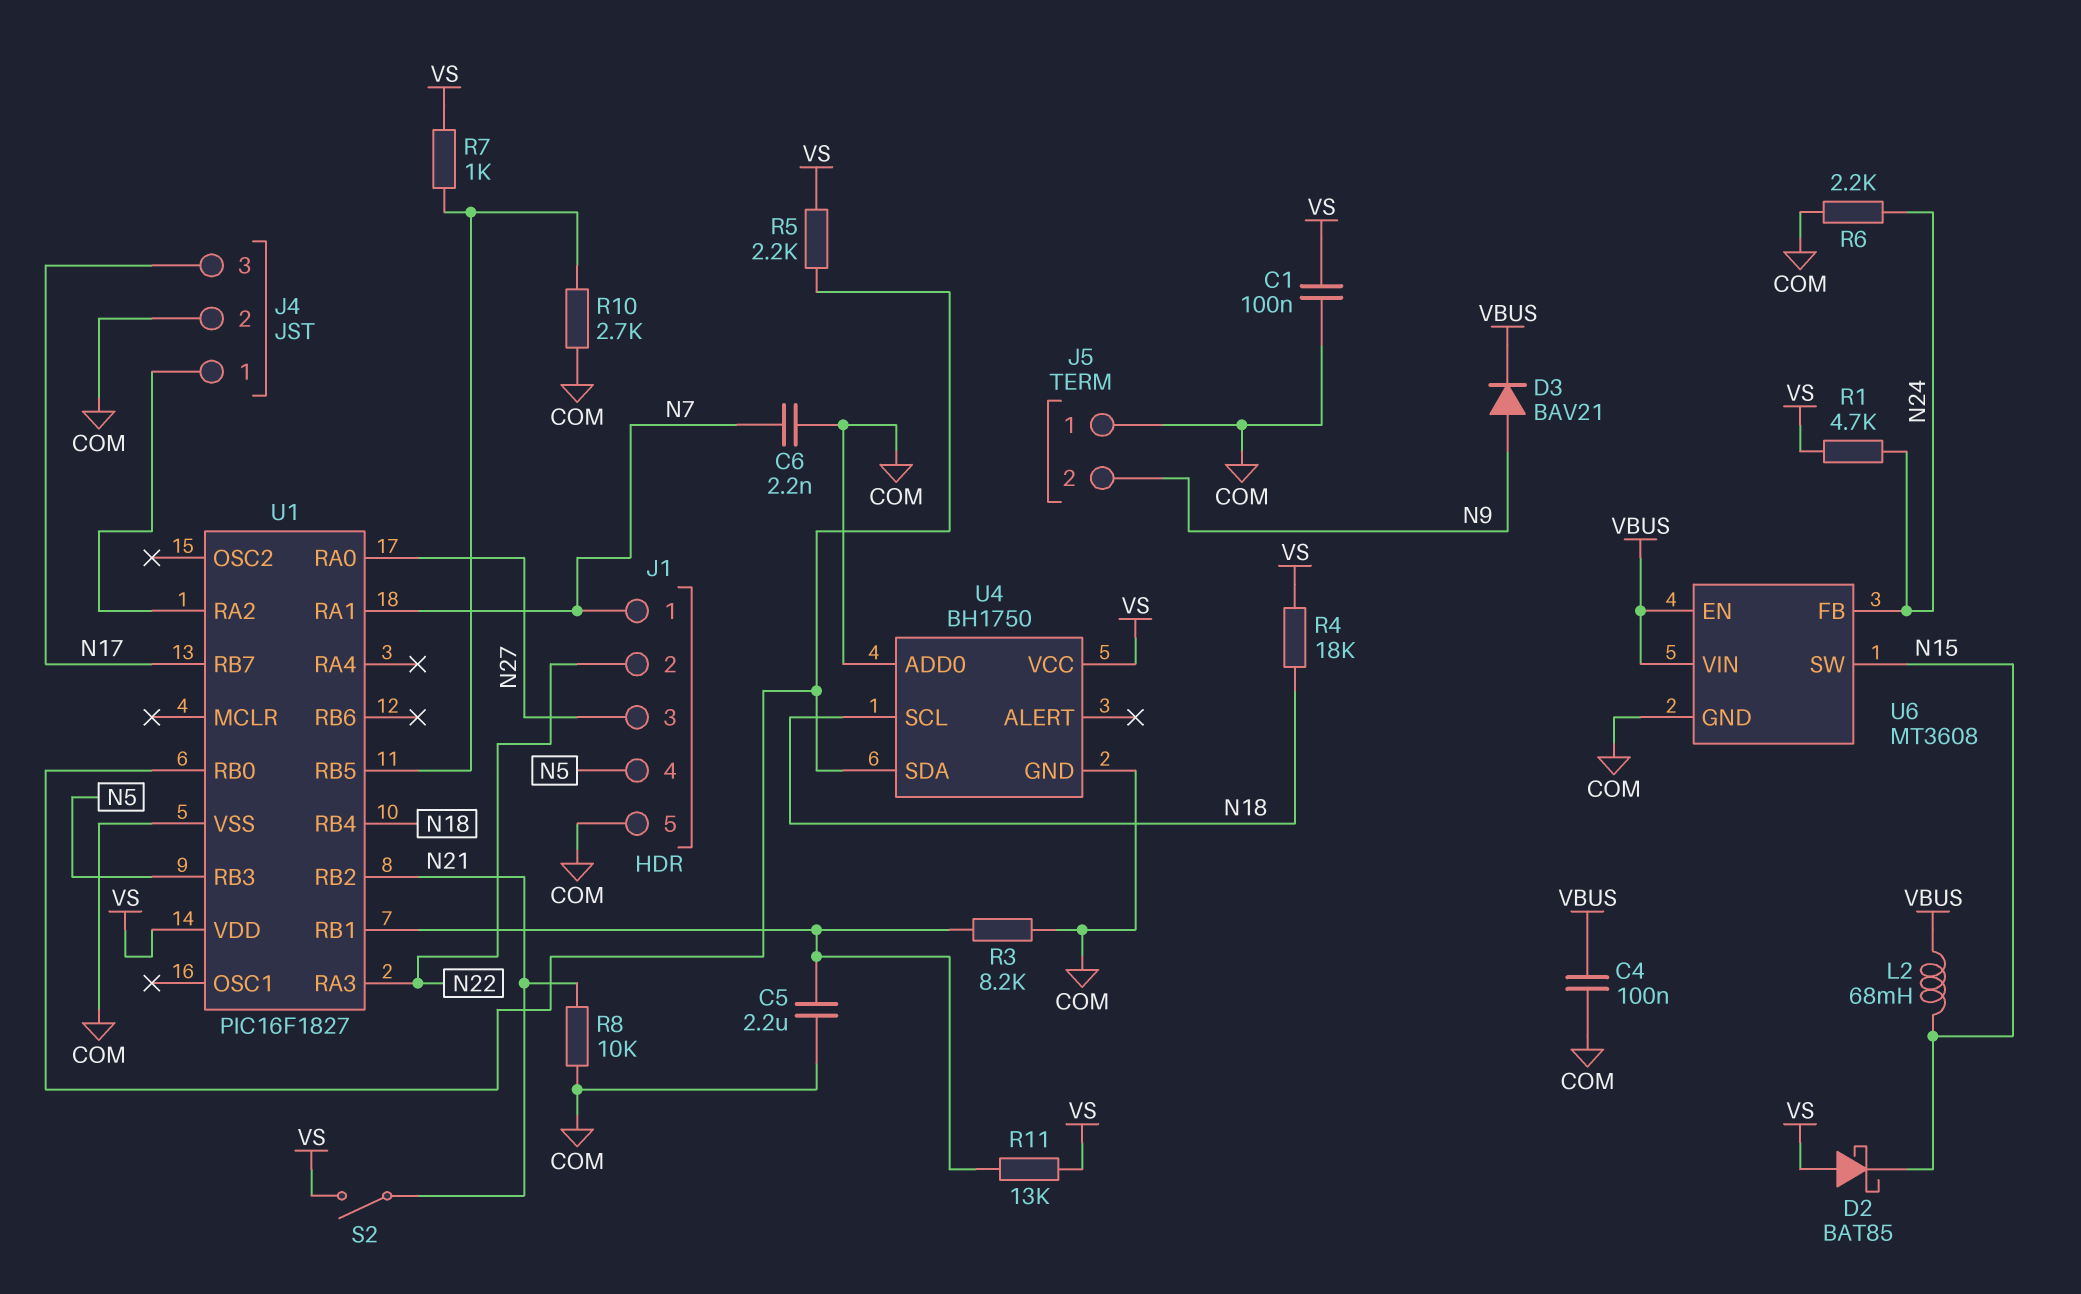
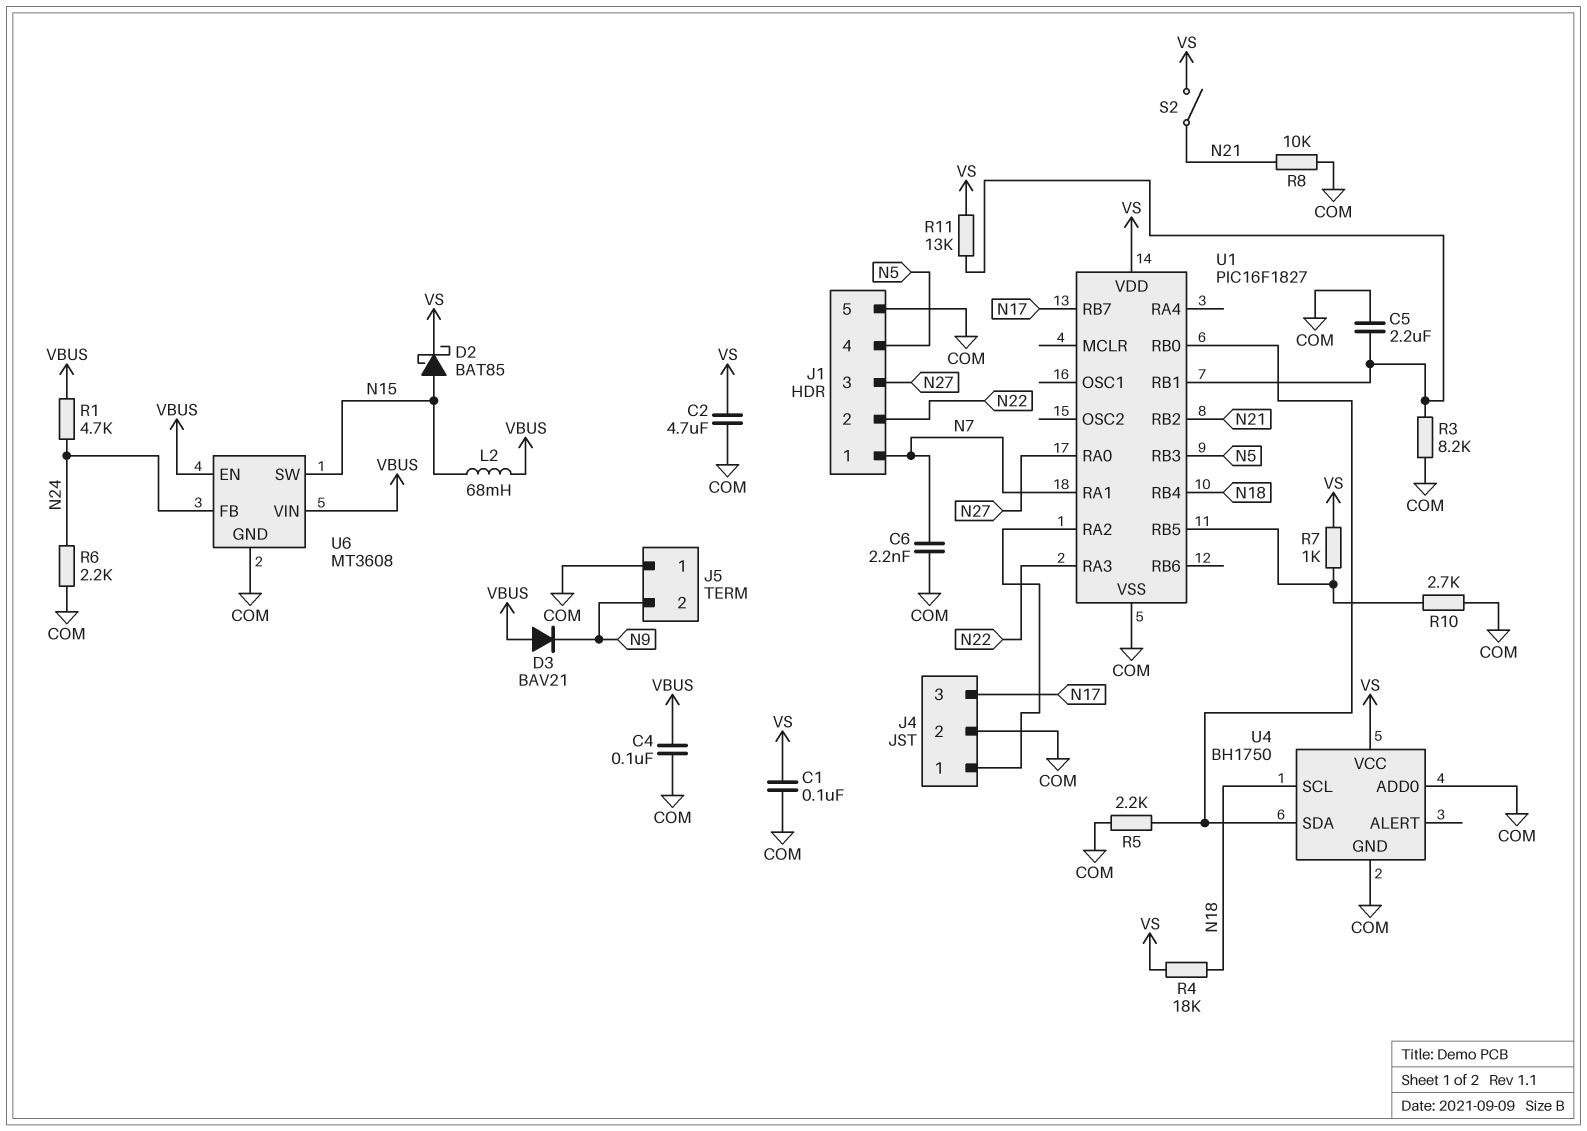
C2: none -> 4.7uF (COM, VS)
D2: schottky BAT85 (A VS, K N15) -> schottky BAT85 (A N15, K VS)
D3: diode BAV21 (A N9, K VBUS) -> diode BAV21 (A VBUS, K N9)
R1: 4.7k (N24, VS) -> 4.7k (N24, VBUS)
R5: 2.2k (U1/RB0, VS) -> 2.2k (COM, U1/RB0)

